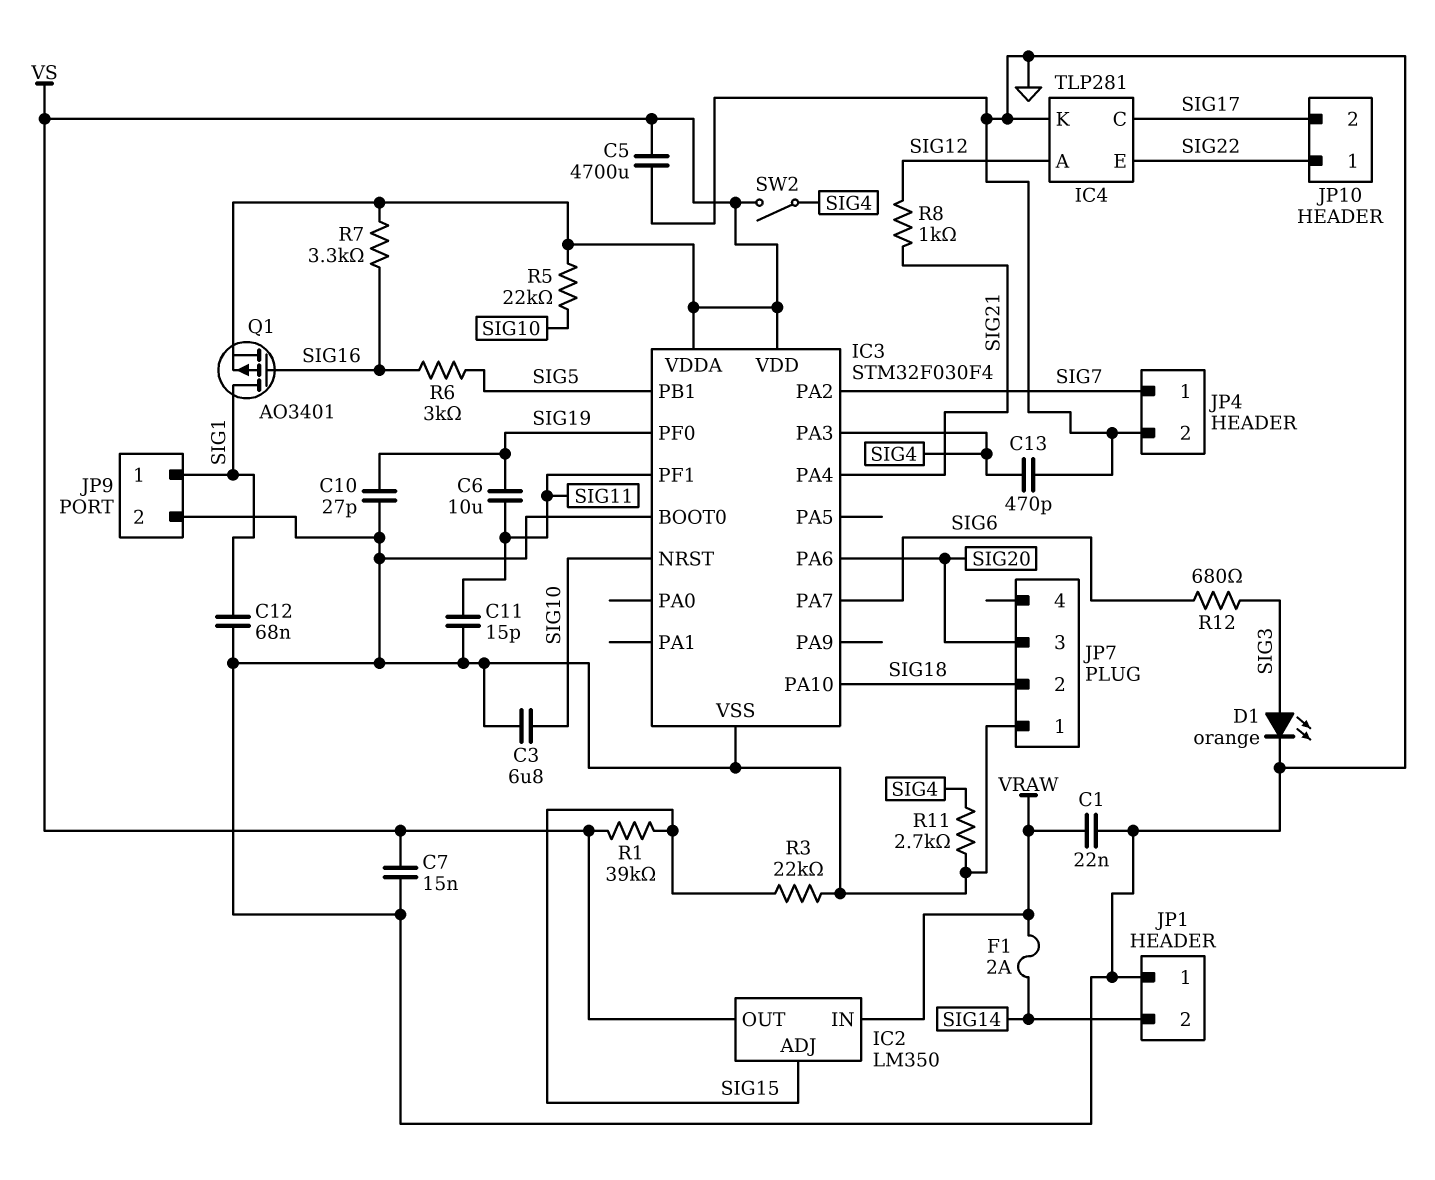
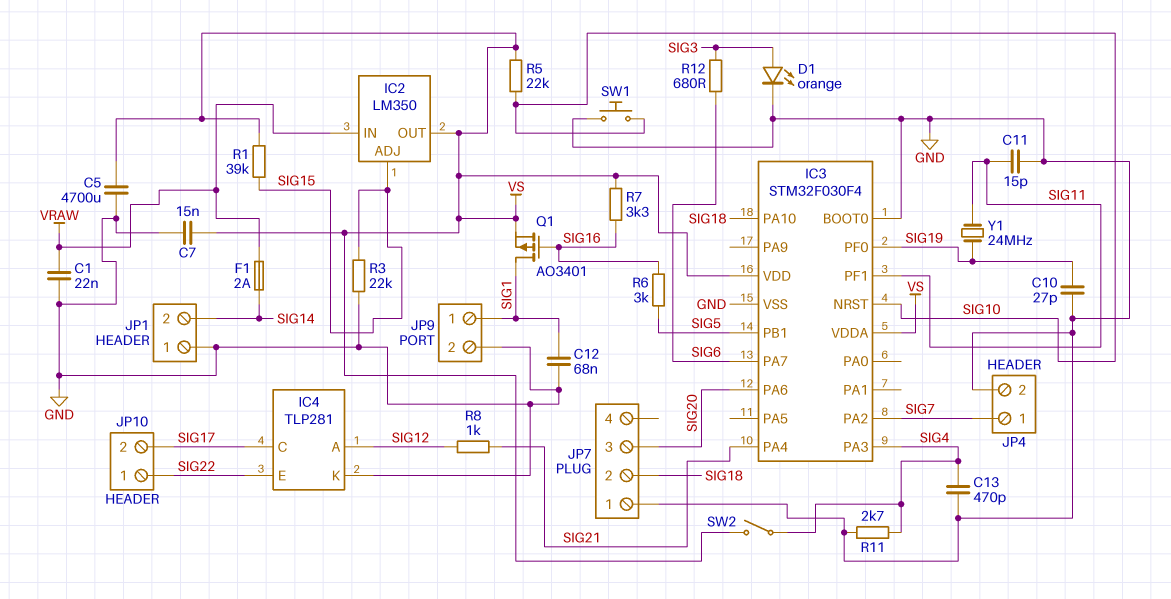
C3: 6.8uF (GND, SIG10) -> none
C6: 10uF (SIG11, SIG19) -> none
SW1: none -> button (GND, SIG10)
Y1: none -> 24MHz (SIG11, SIG19)

